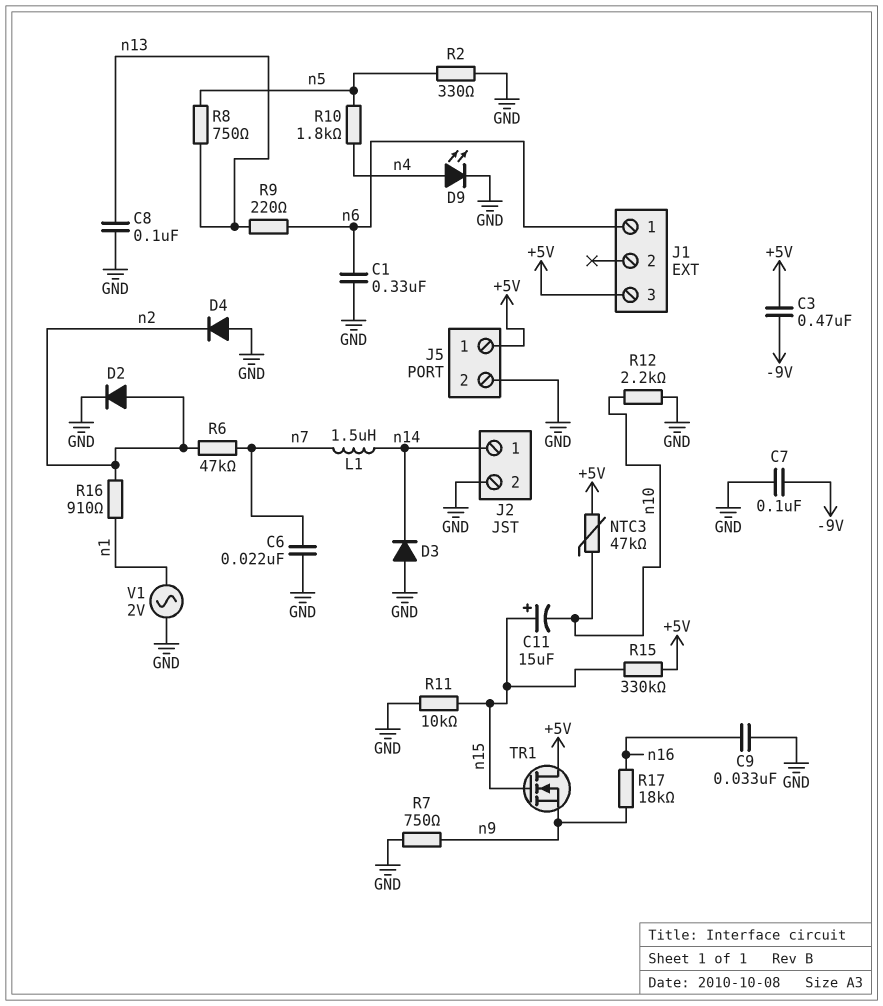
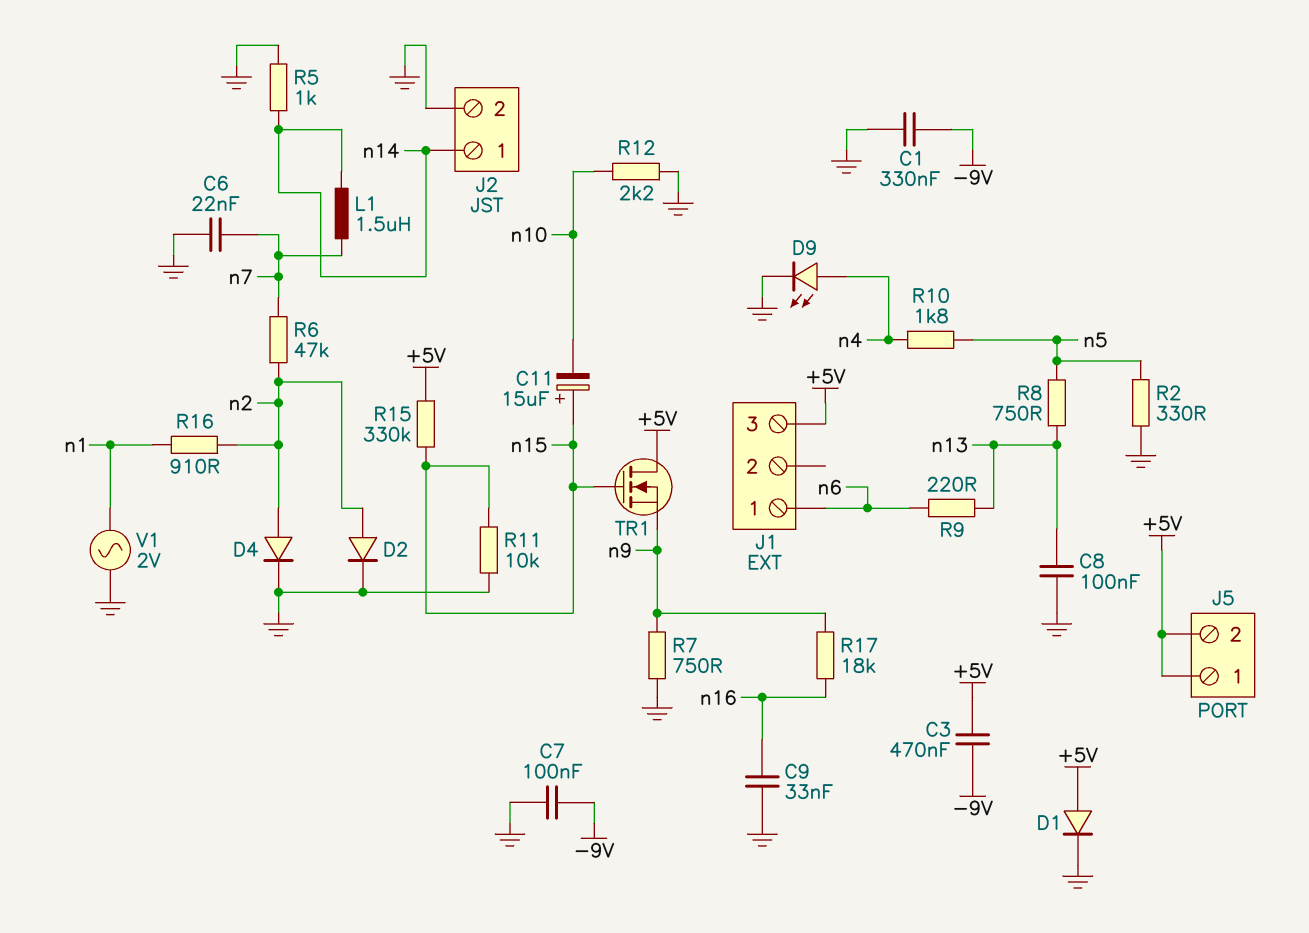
C1: 330nF (GND, n6) -> 330nF (-9V, GND)
D1: none -> diode (A +5V, K GND)
D3: diode (A GND, K n14) -> none
D4: diode (A GND, K n2) -> diode (A n2, K GND)
J5 pin 2: GND -> +5V
NTC3: 47k (+5V, n10) -> none
R5: none -> 1k (GND, n14)

